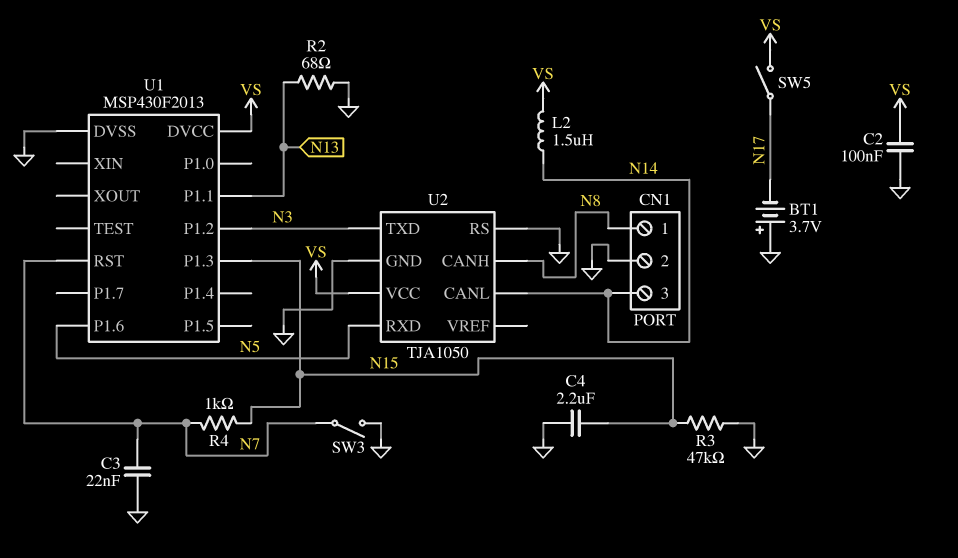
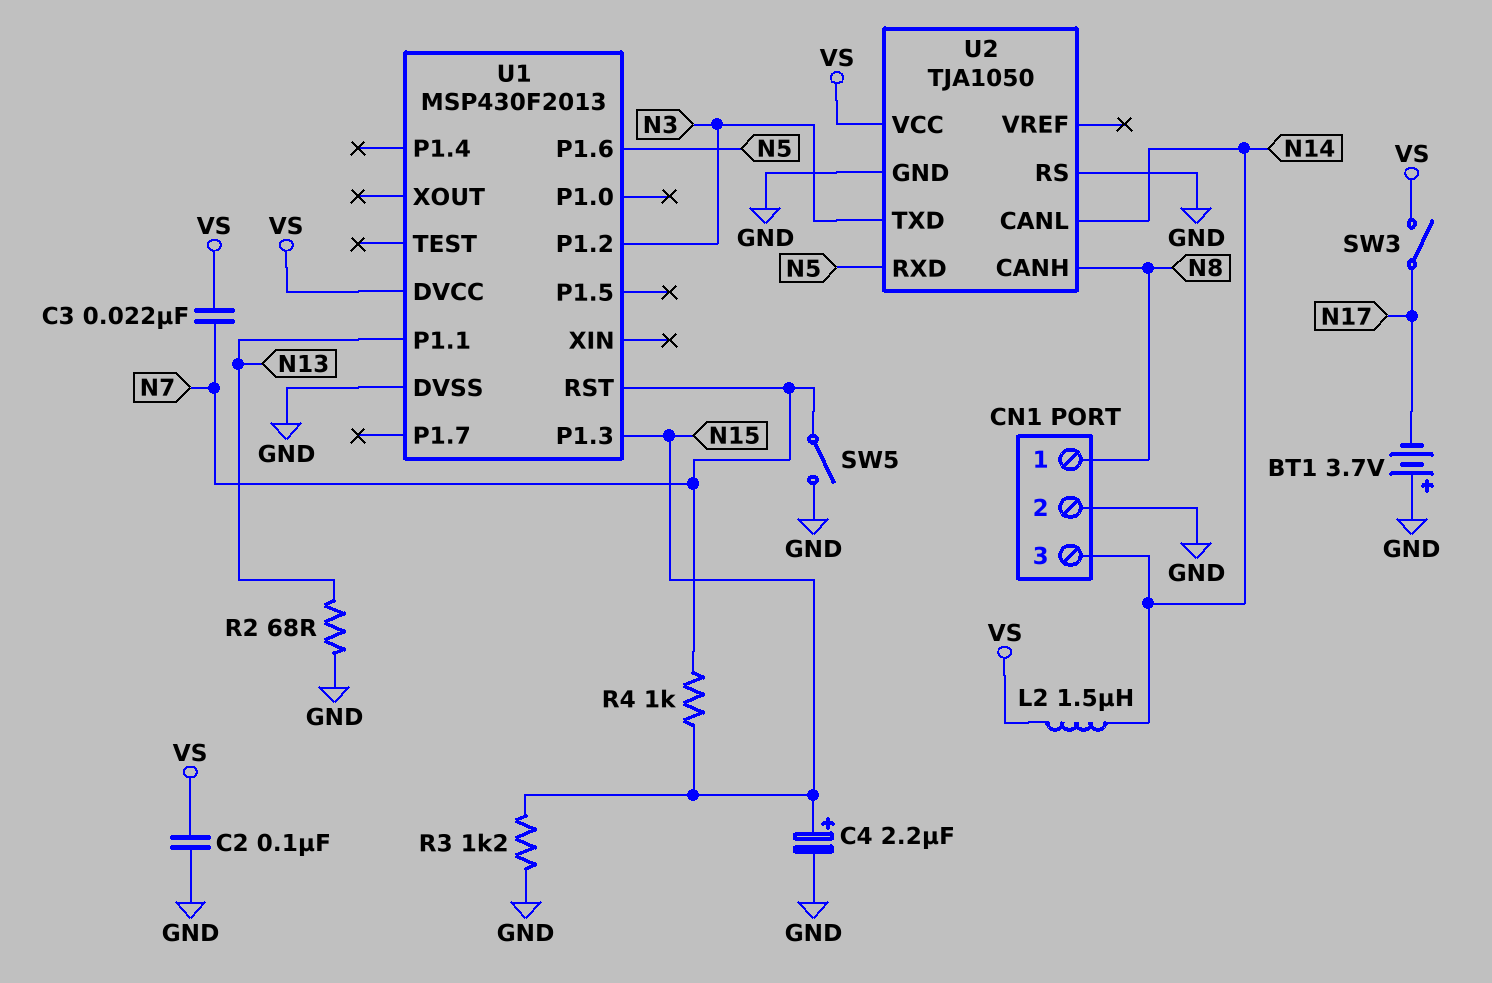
C3: 22nF (GND, N7) -> 22nF (N7, VS)
C4: 2.2uF (GND, N15) -> 2.2uF (plus N15, minus GND)
R3: 47k (GND, N15) -> 1.2k (GND, N15)
SW3: switch (GND, N7) -> switch (N17, VS)
SW5: switch (N17, VS) -> switch (GND, N7)

